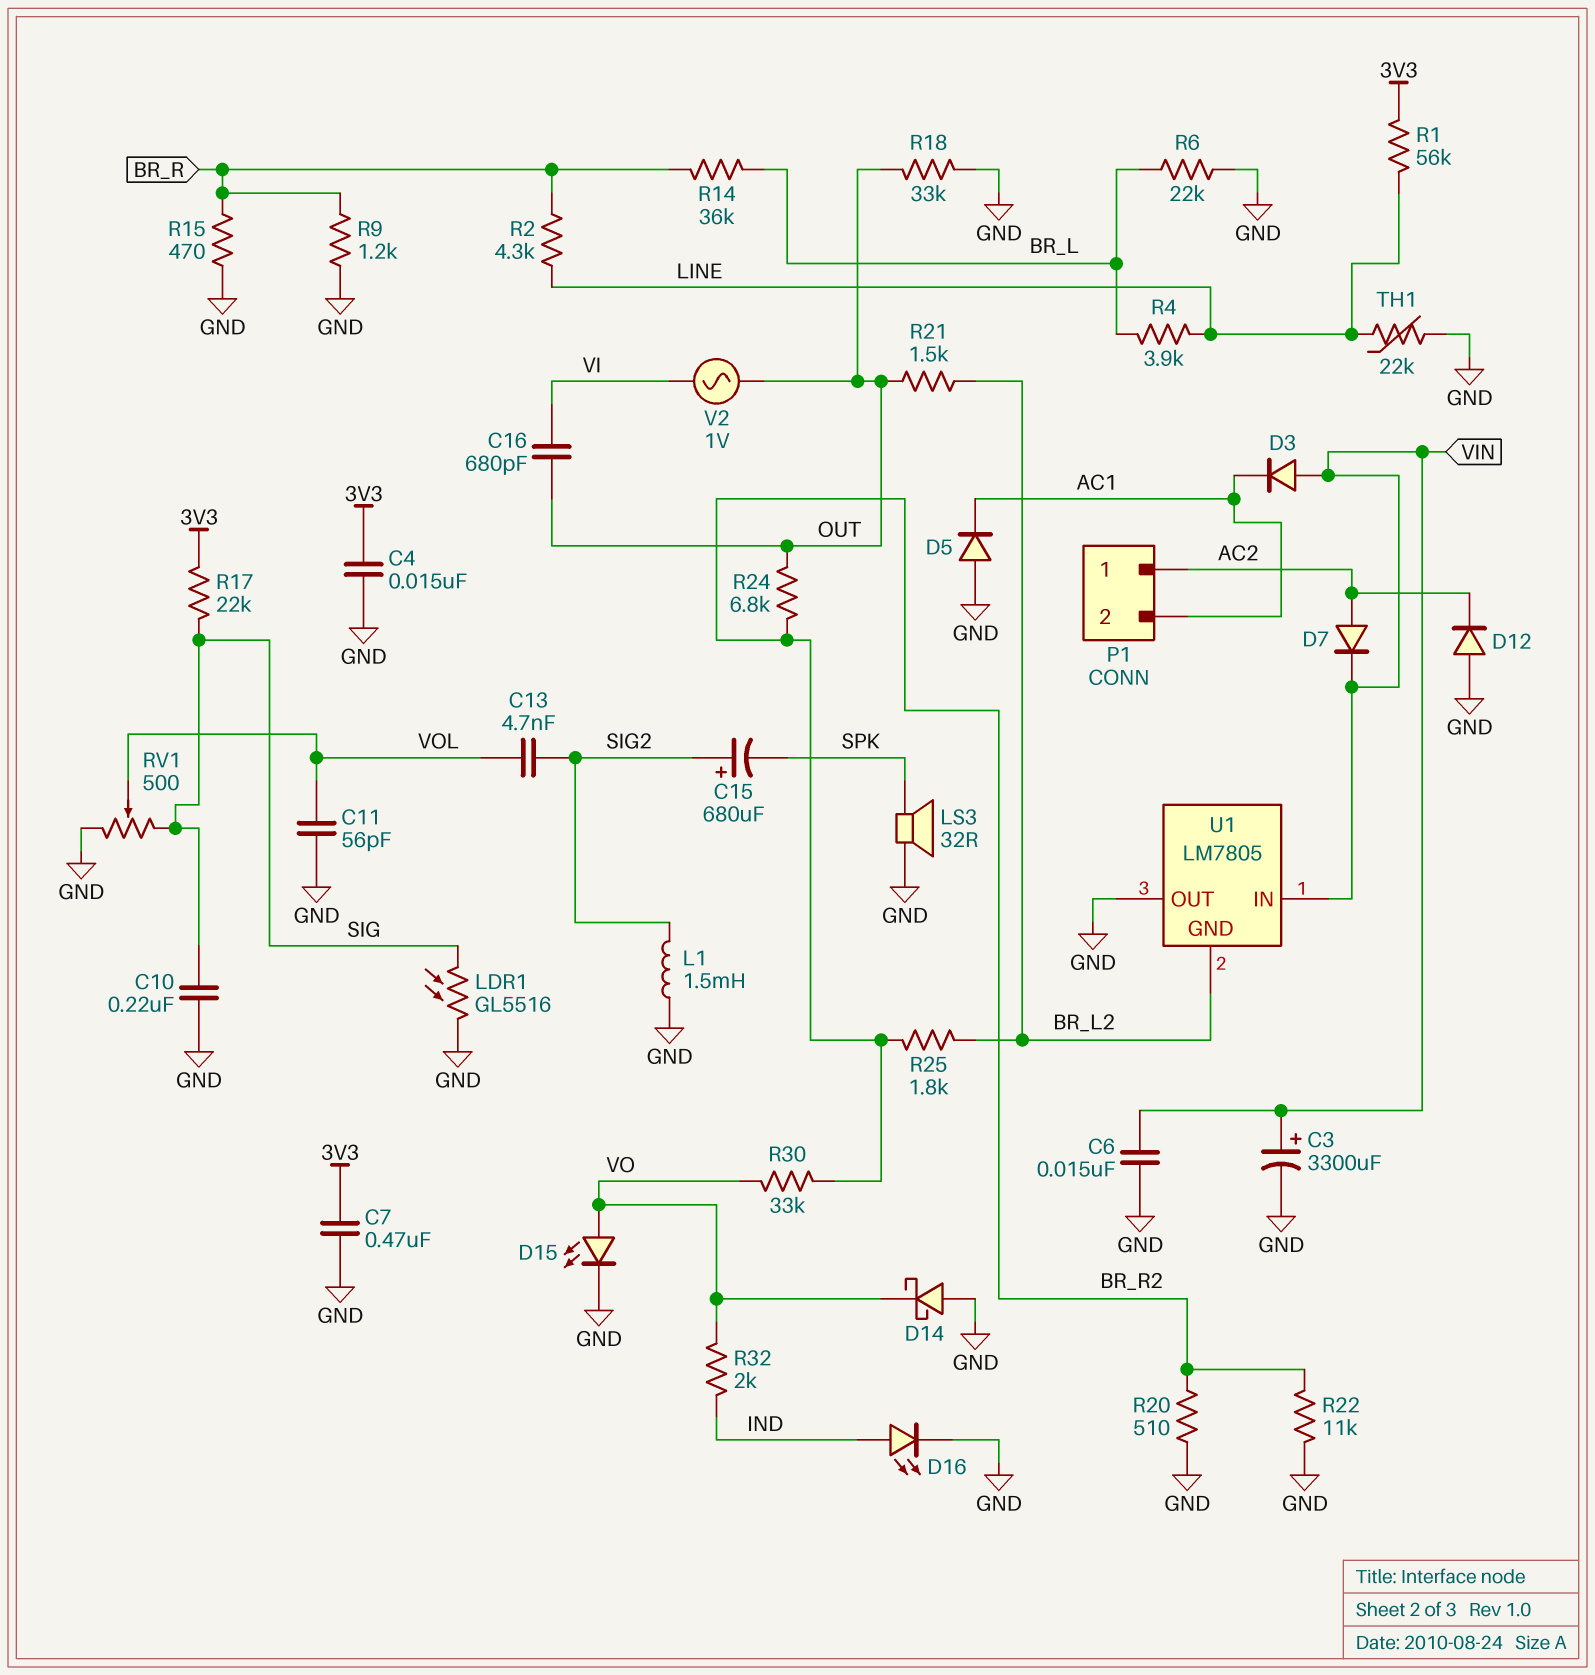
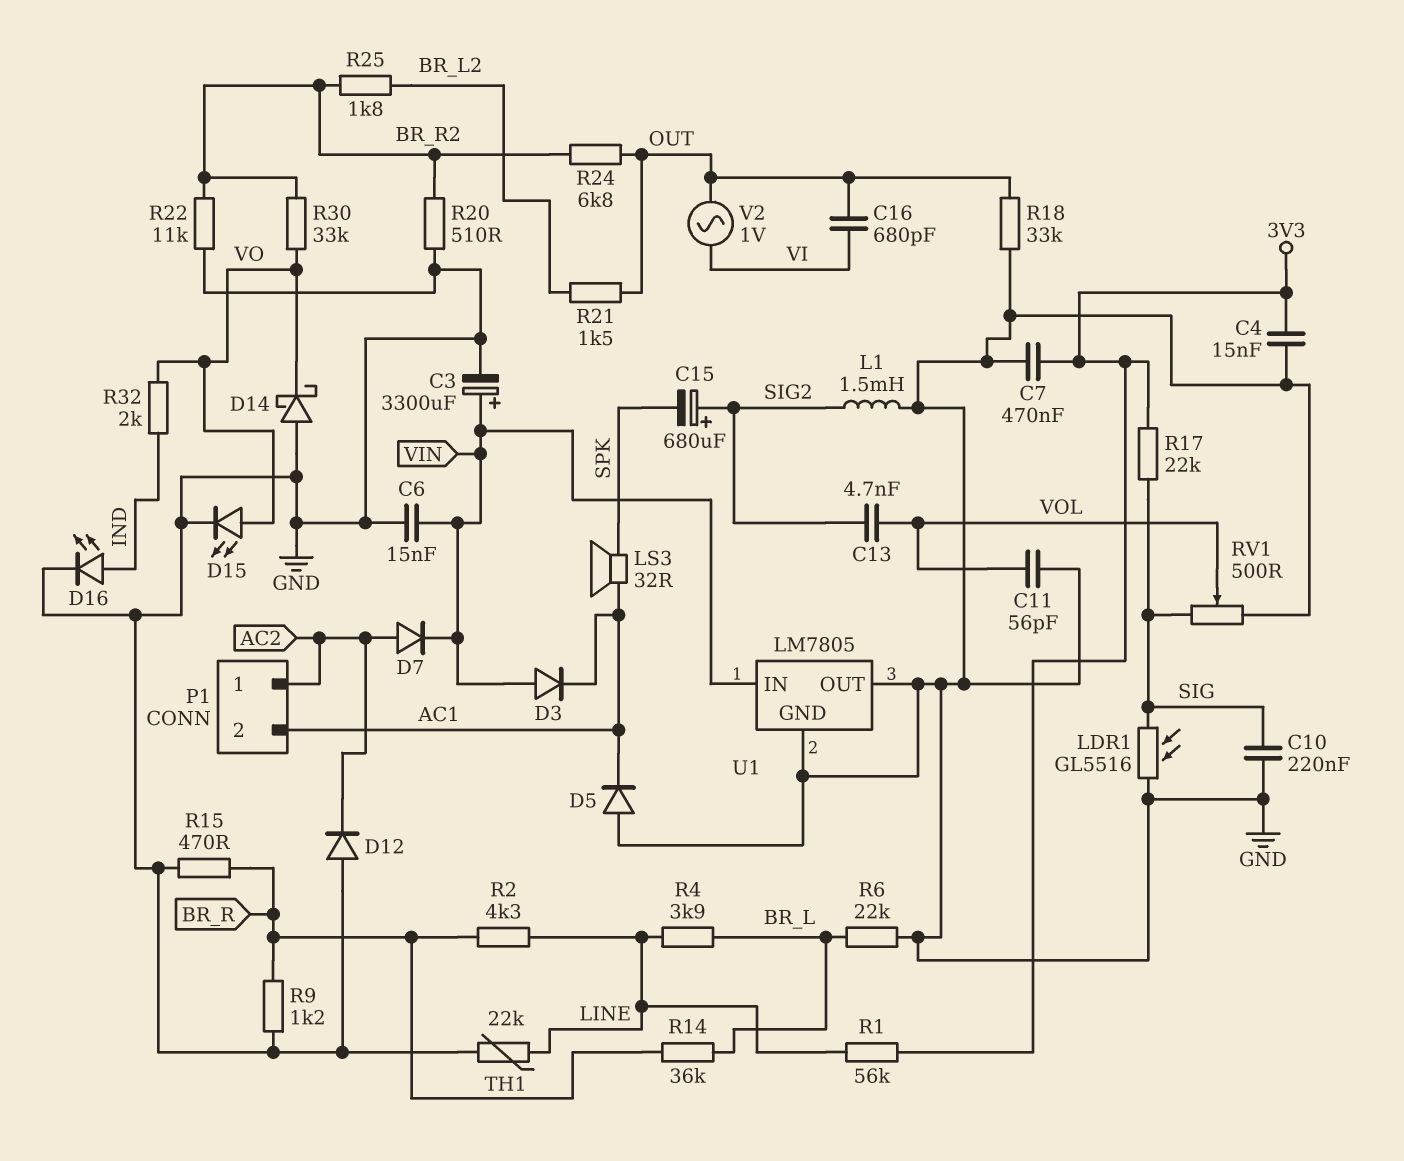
LS3: speaker 32R (GND, SPK) -> speaker 32R (AC1, SPK)
U1 pin GND: BR_L2 -> GND

